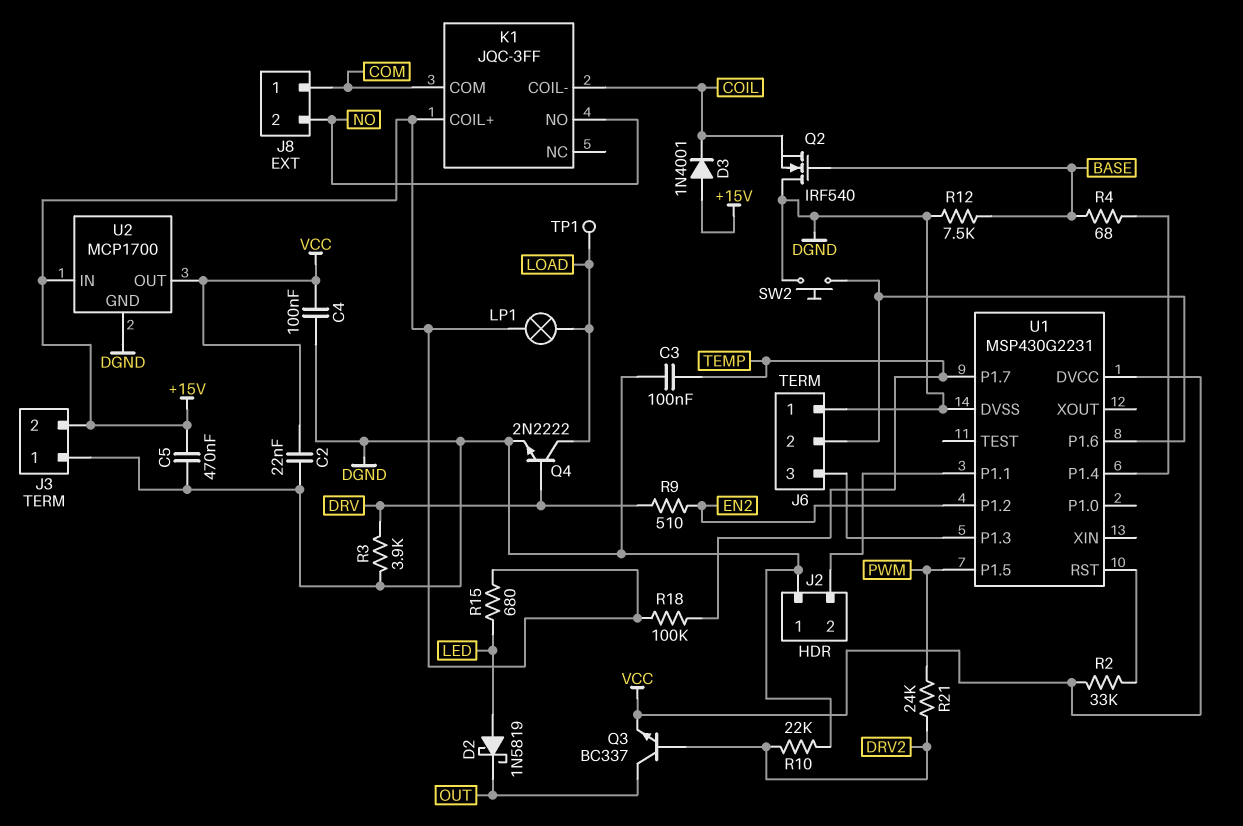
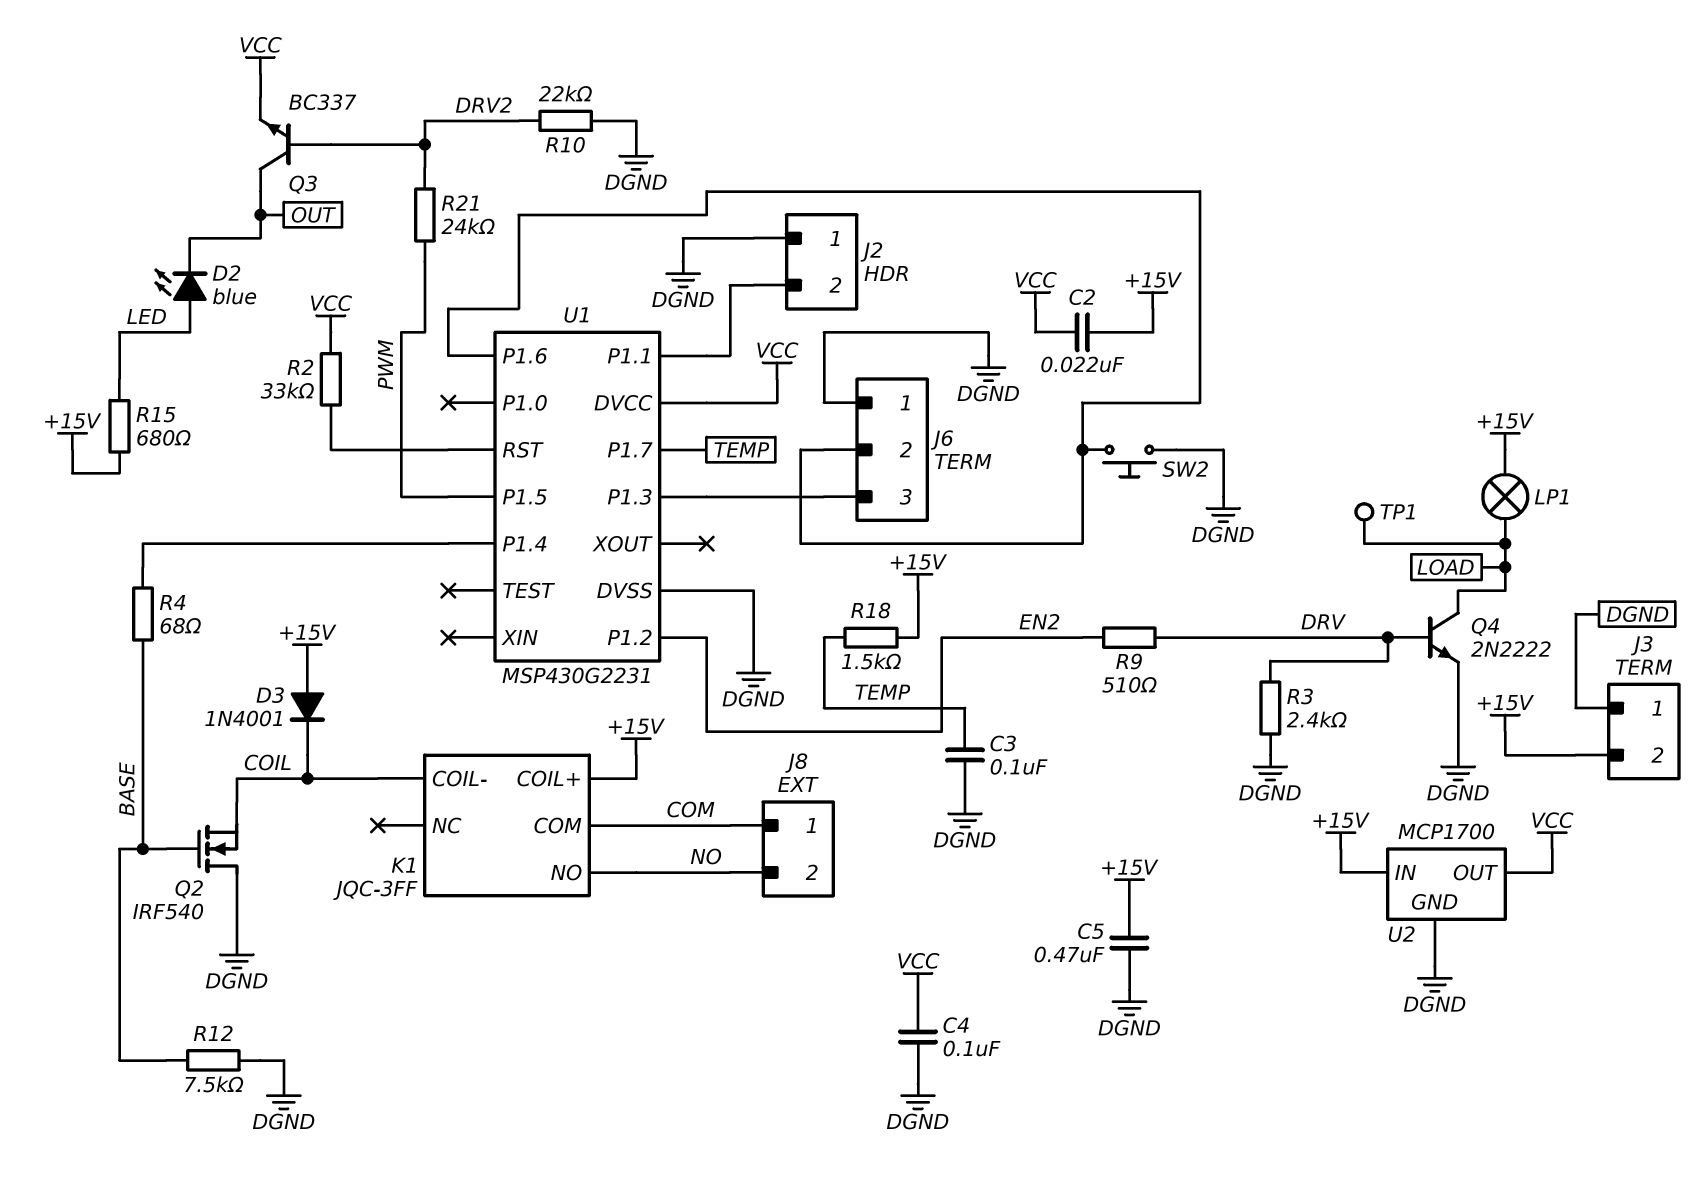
C2: 22nF (DGND, VCC) -> 22nF (+15V, VCC)
D2: schottky 1N5819 (A LED, K OUT) -> LED blue (A LED, K OUT)
R3: 3.9k (DGND, DRV) -> 2.4k (DGND, DRV)
R18: 100k (+15V, TEMP) -> 1.5k (+15V, TEMP)

